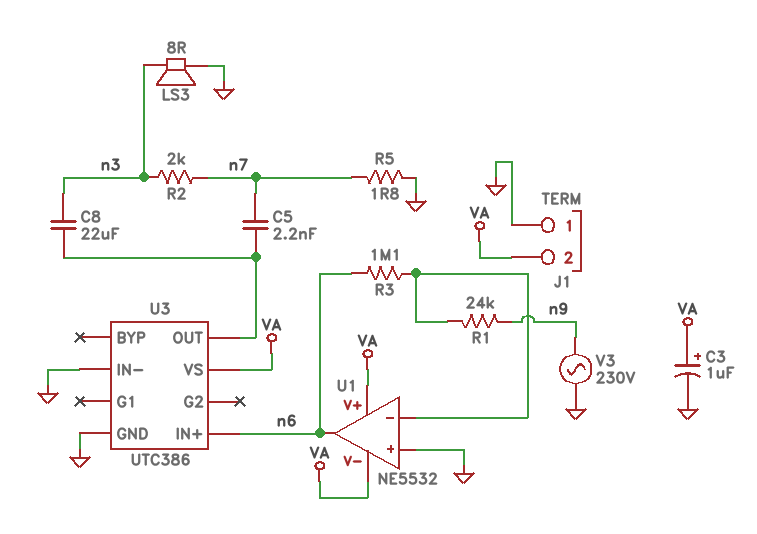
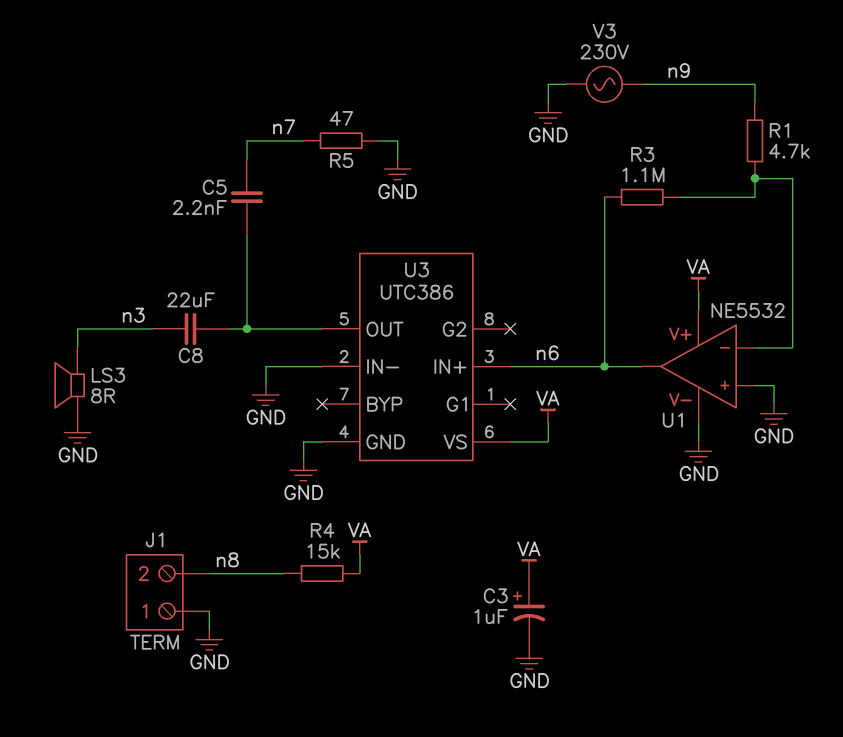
J1 pin 2: VA -> n8
R1: 24k (U1/in-, n9) -> 4.7k (U1/in-, n9)
R2: 2k (n3, n7) -> none
R4: none -> 15k (VA, n8)
R5: 1.8 (GND, n7) -> 47 (GND, n7)
U1 pin V-: VA -> GND

